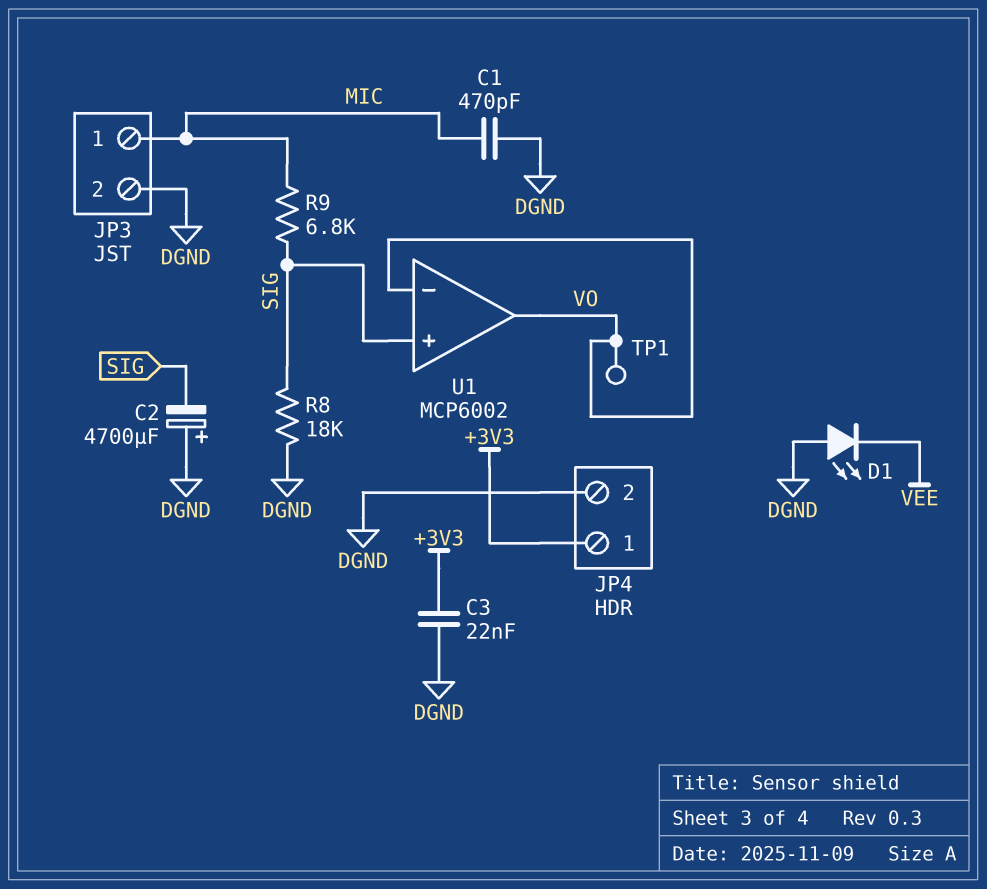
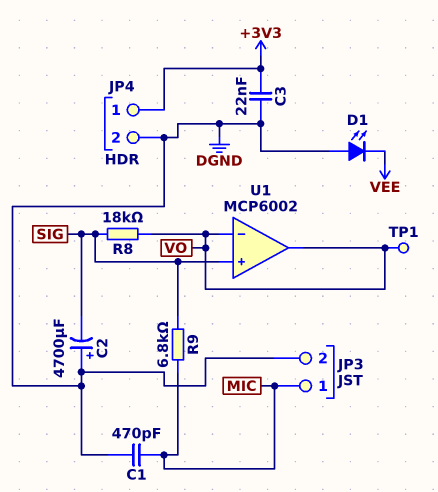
R8: 18k (DGND, SIG) -> 18k (SIG, VO)

